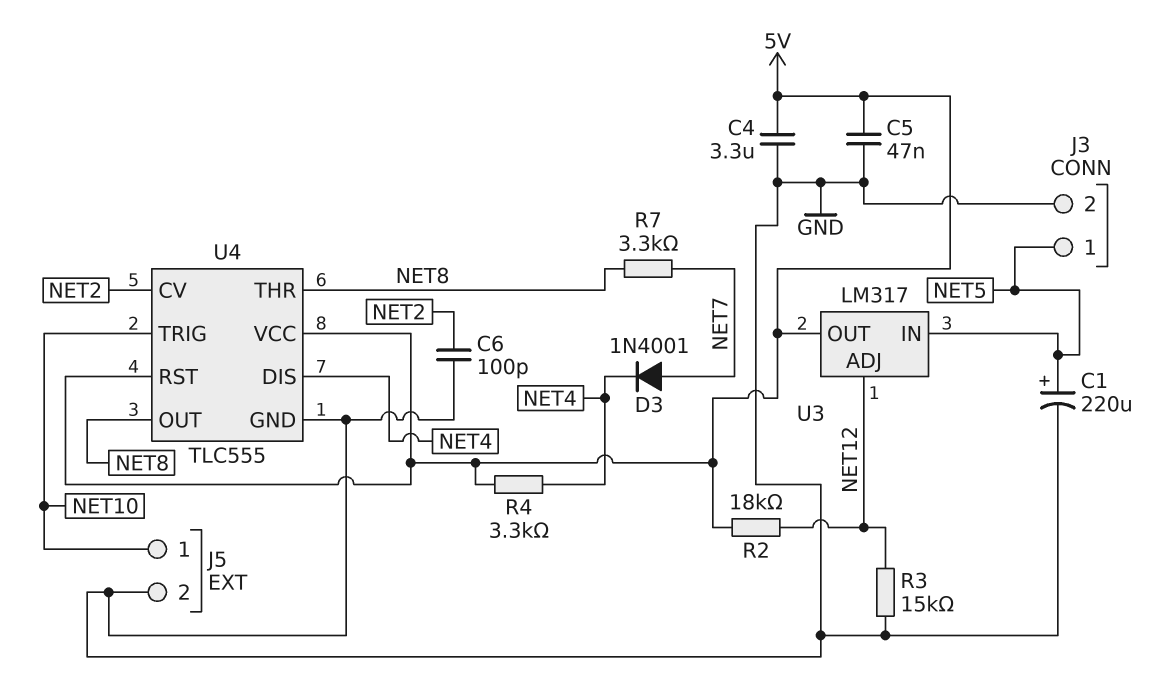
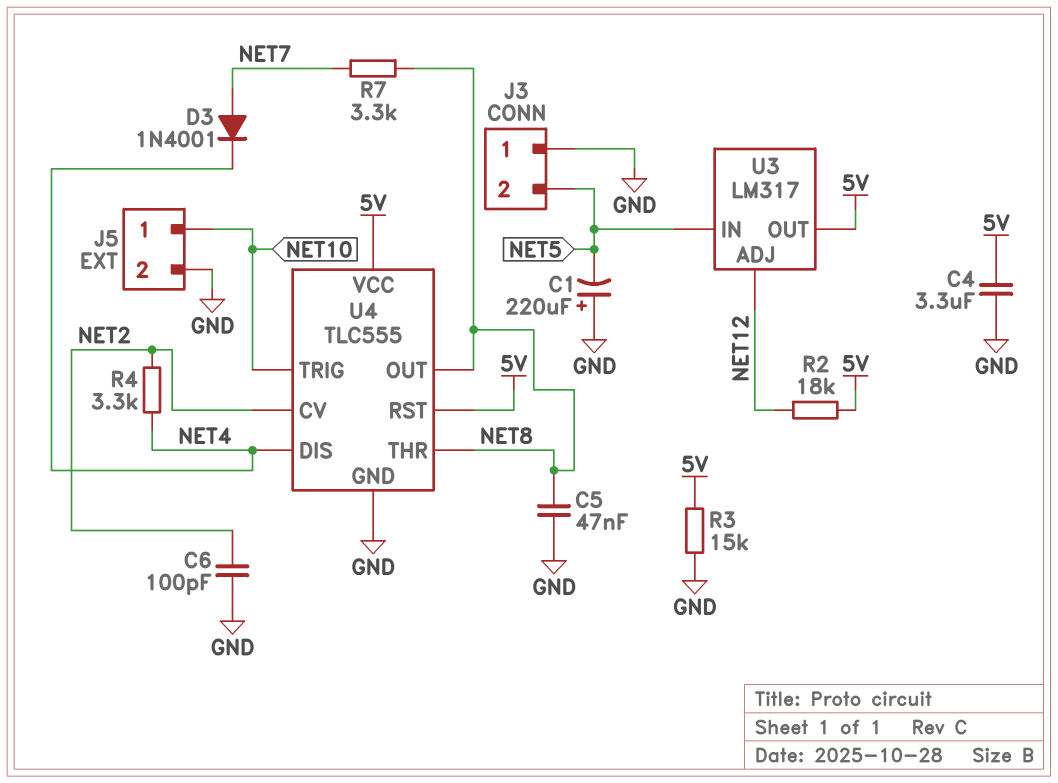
C1: 220uF (plus NET5, minus GND) -> 220uF (plus GND, minus NET5)
C5: 47nF (5V, GND) -> 47nF (GND, NET8)
J3 pin 1: NET5 -> GND
J3 pin 2: GND -> NET5
R3: 15k (GND, NET12) -> 15k (5V, GND)
R4: 3.3k (5V, NET4) -> 3.3k (NET2, NET4)

